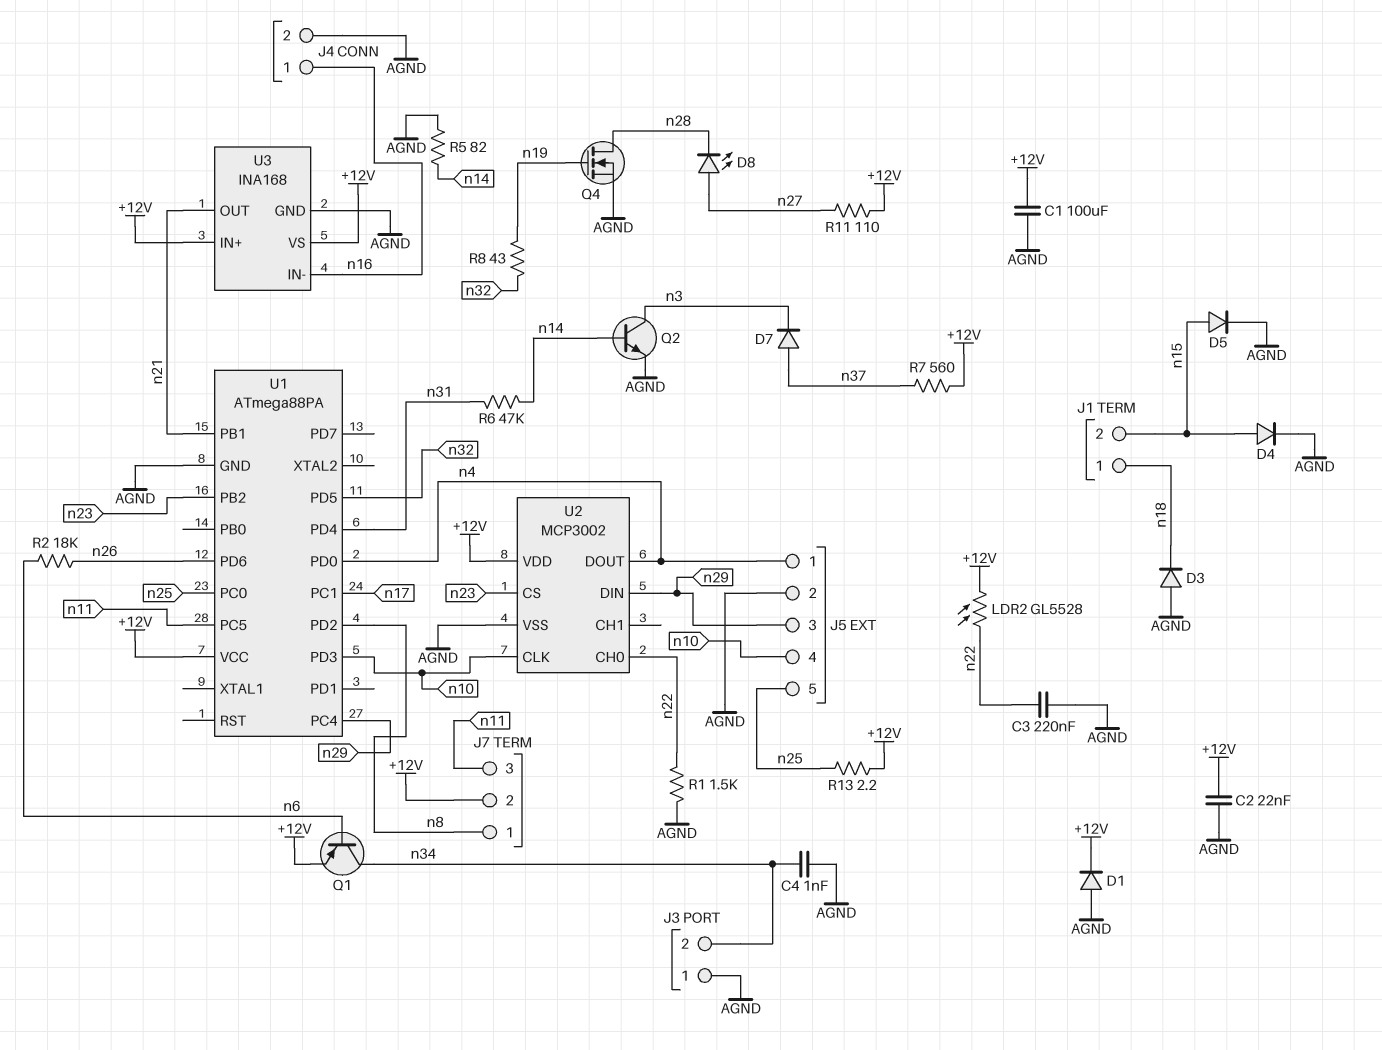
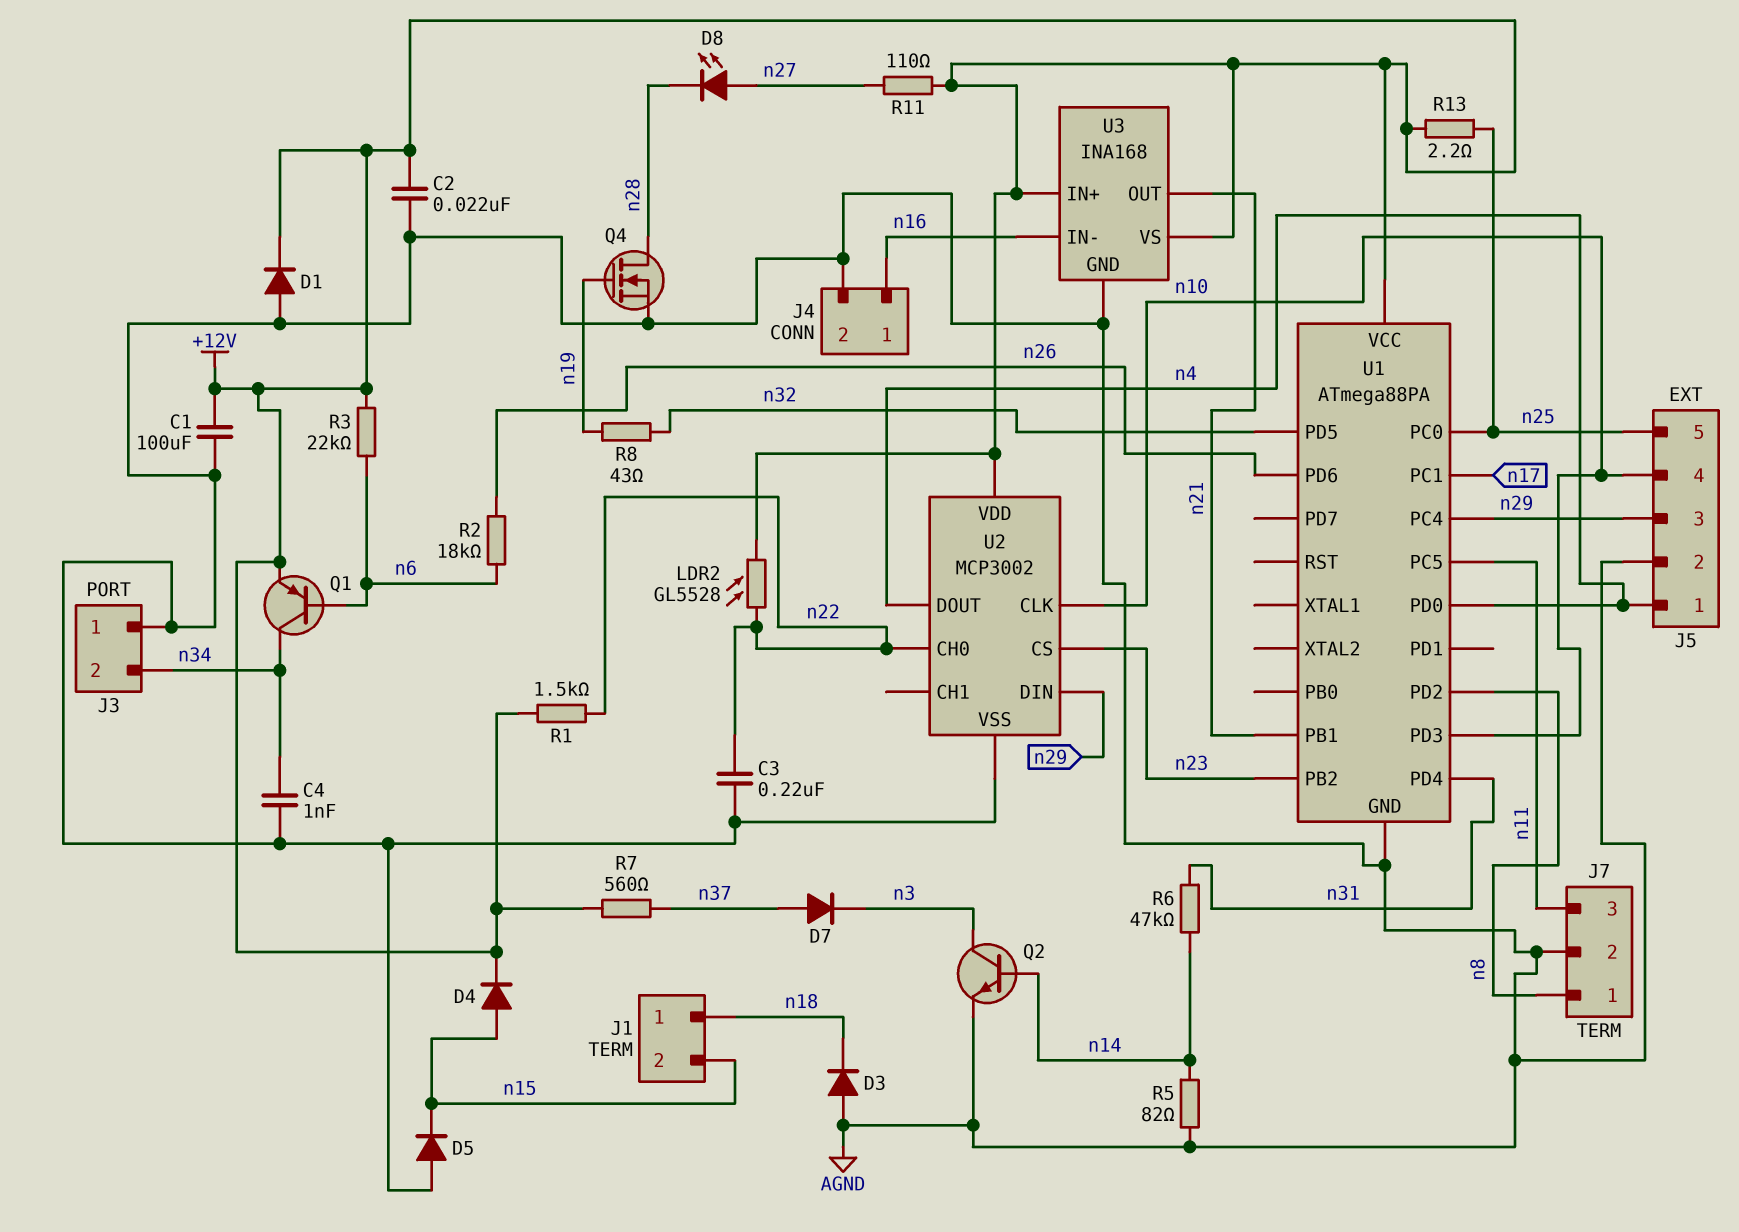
D4: diode (A n15, K AGND) -> diode (A n15, K +12V)
D5: diode (A n15, K AGND) -> diode (A AGND, K n15)
J7 pin 2: +12V -> AGND
R1: 1.5k (AGND, n22) -> 1.5k (+12V, n22)
R3: none -> 22k (+12V, n6)

